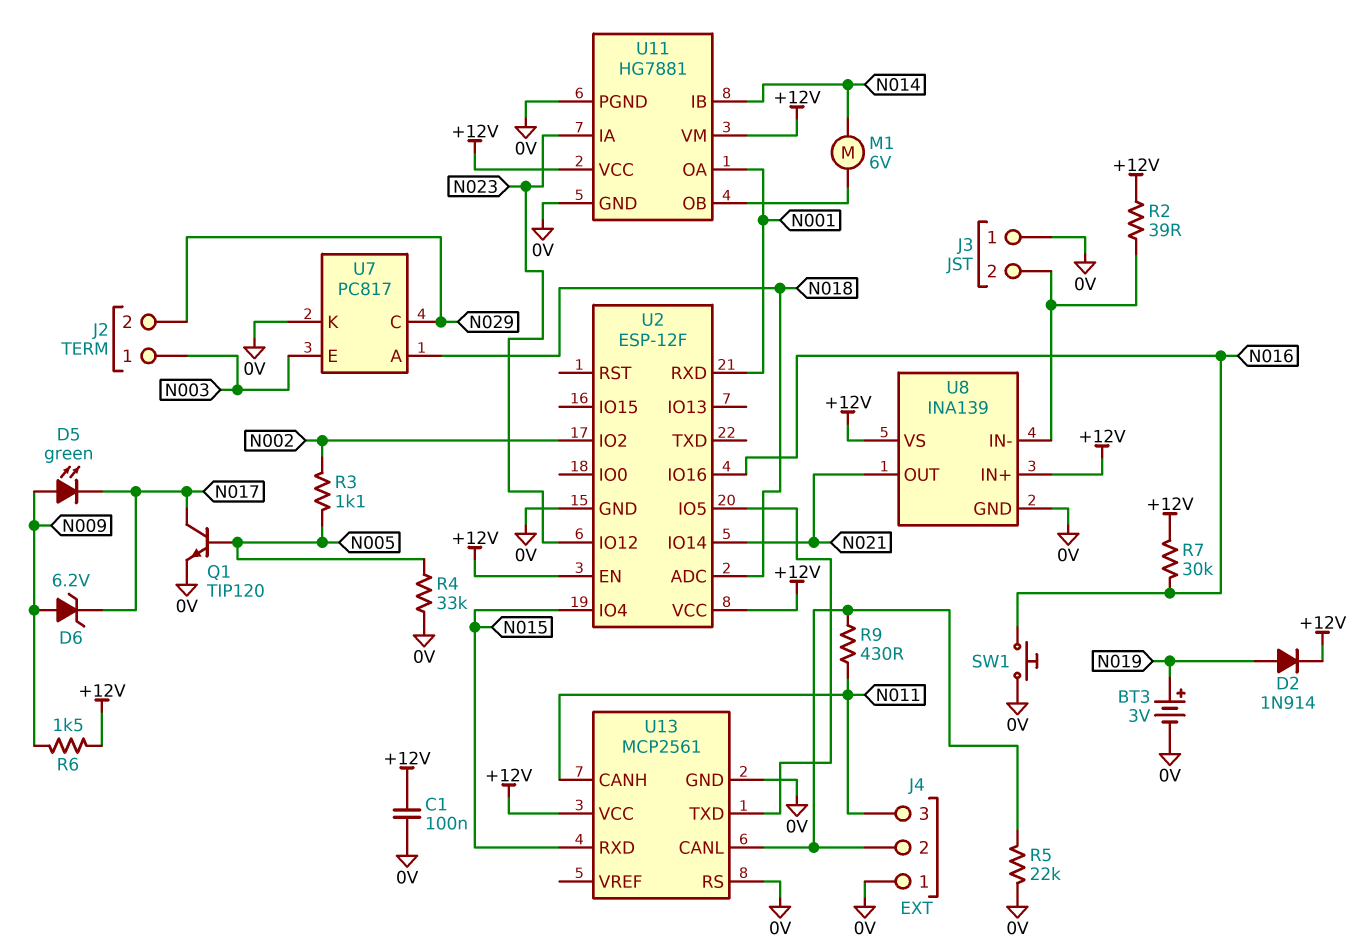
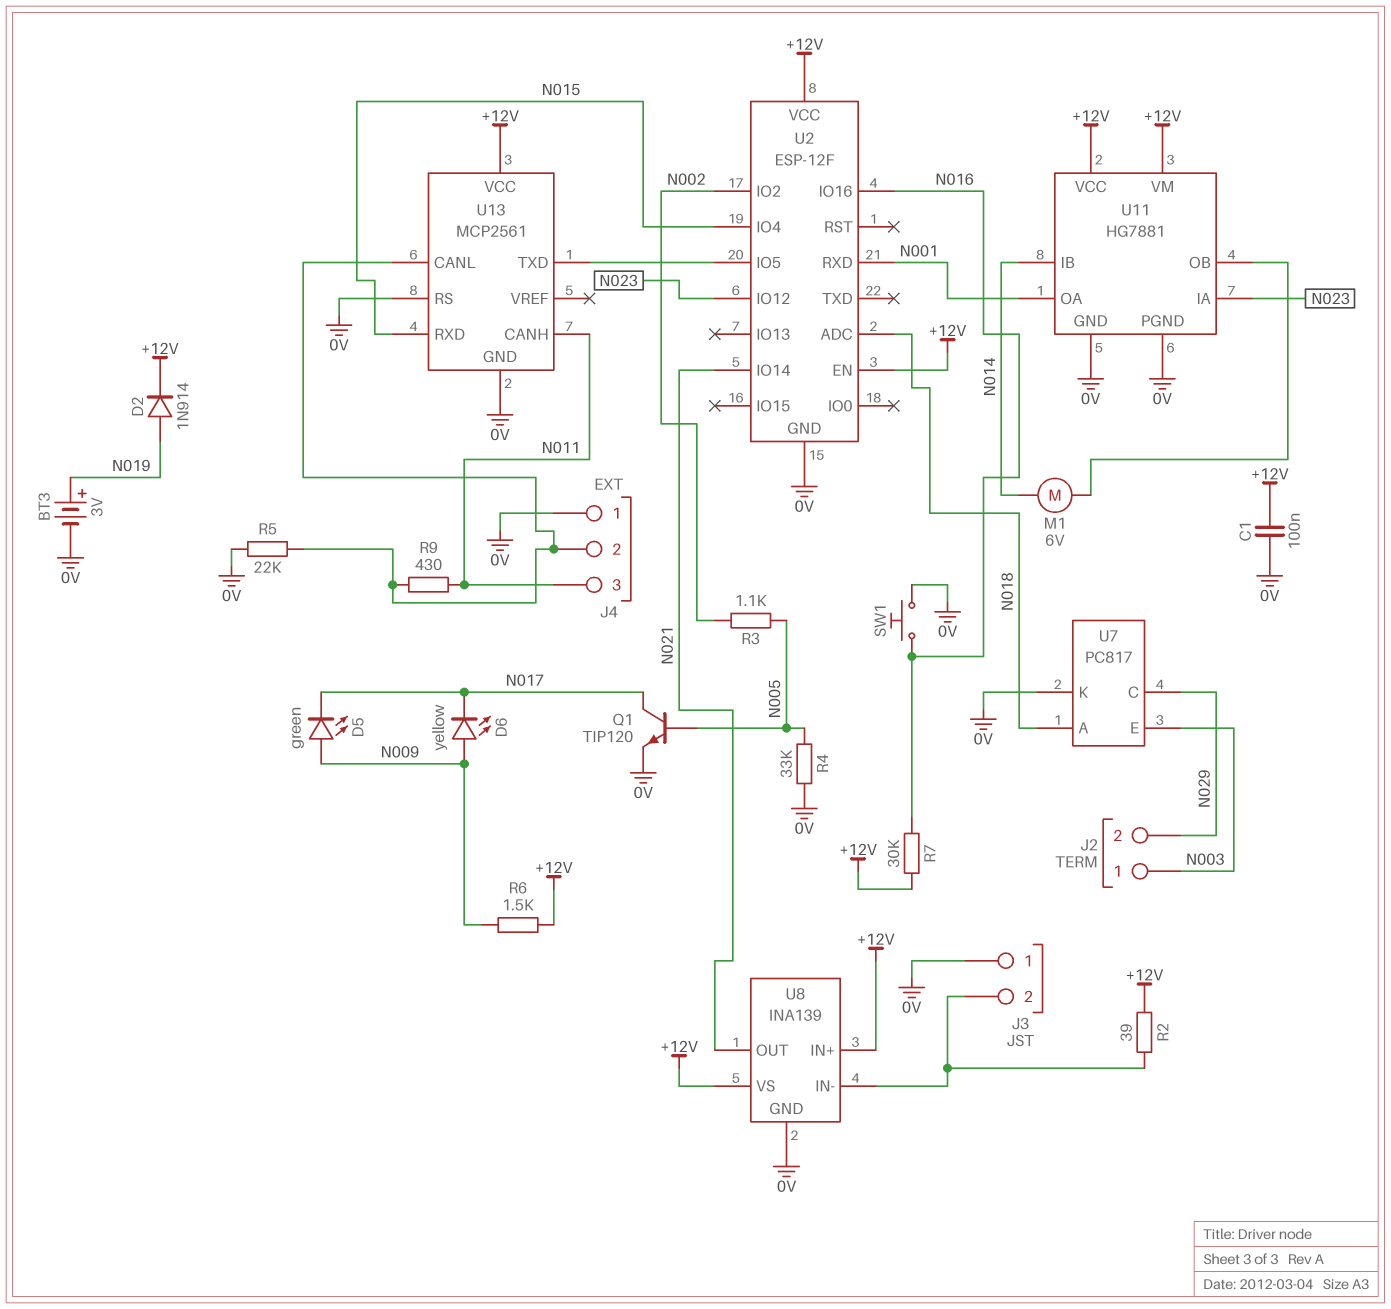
D6: zener 6.2V (A N009, K N017) -> LED yellow (A N009, K N017)

